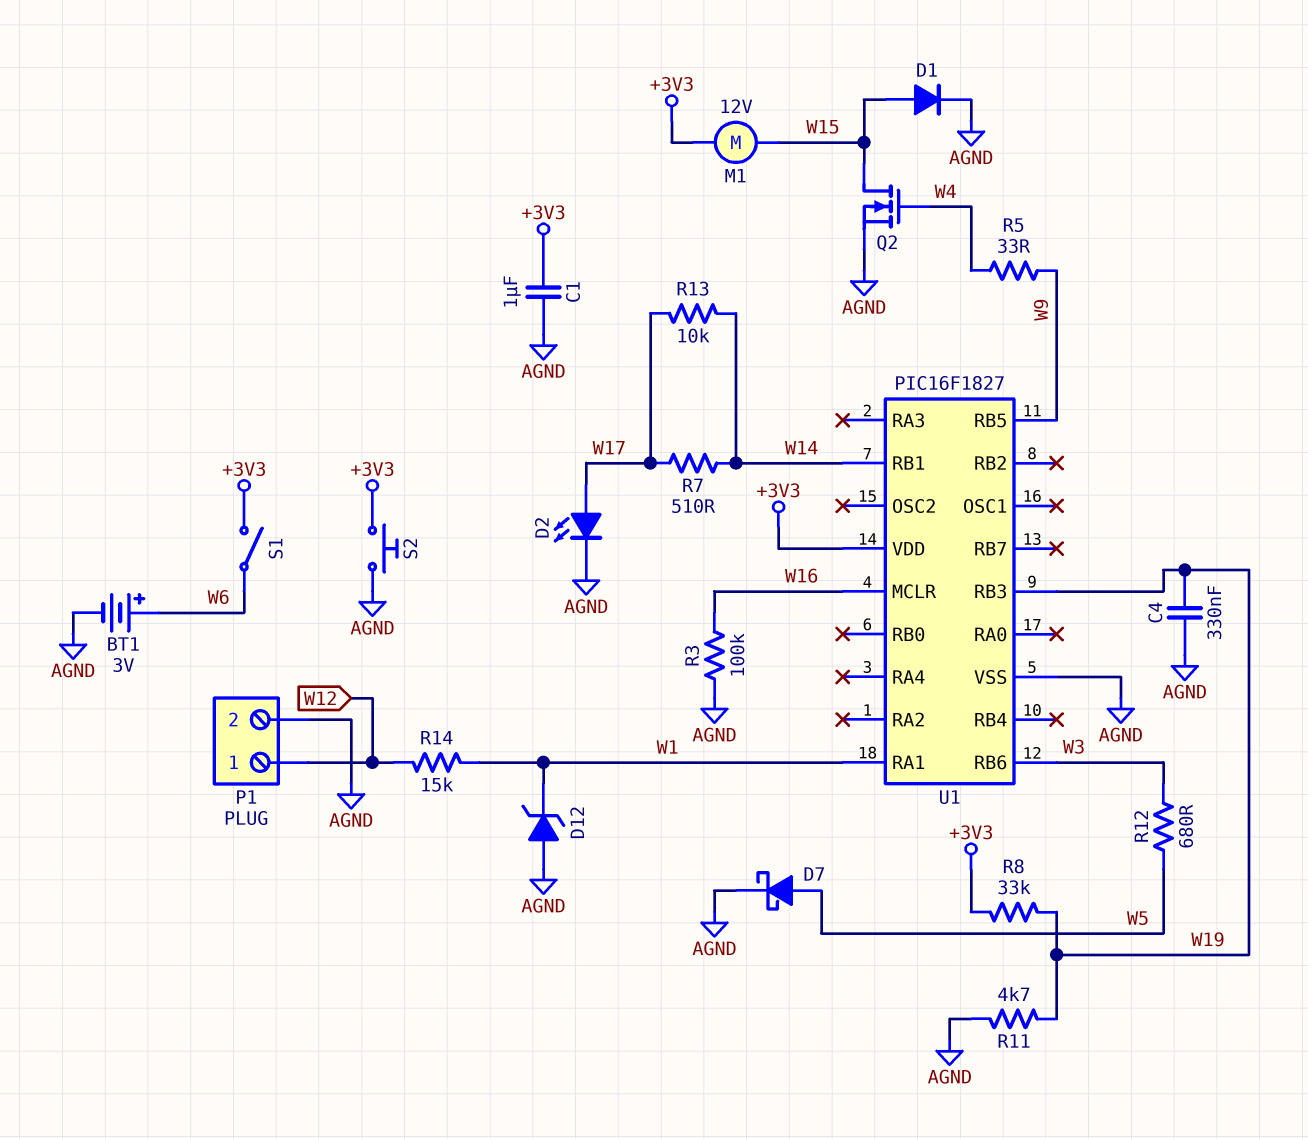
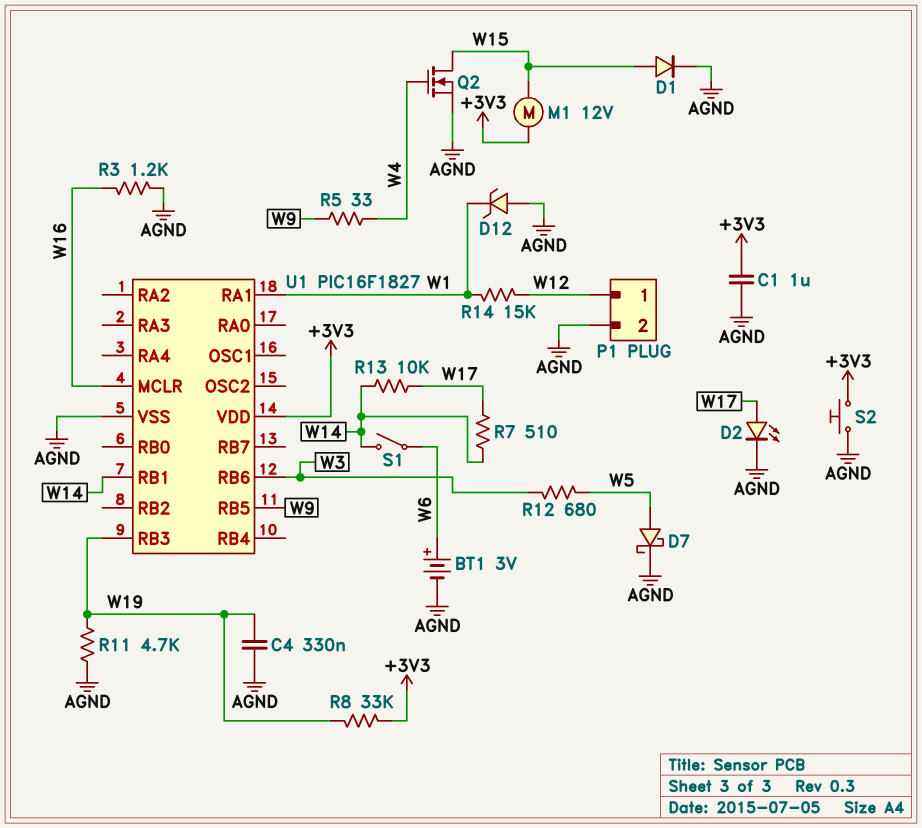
R3: 100k (AGND, W16) -> 1.2k (AGND, W16)
S1: switch (+3V3, W6) -> switch (W6, W14)

